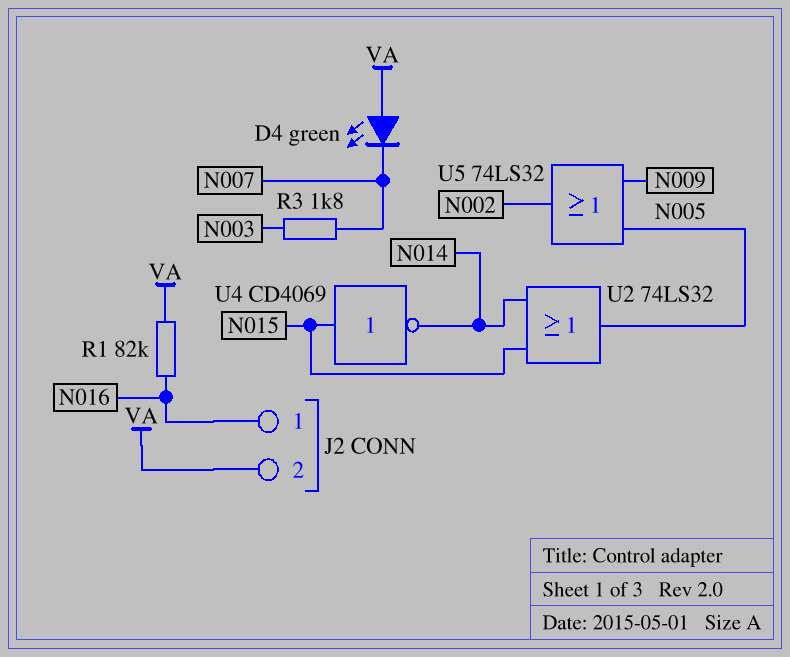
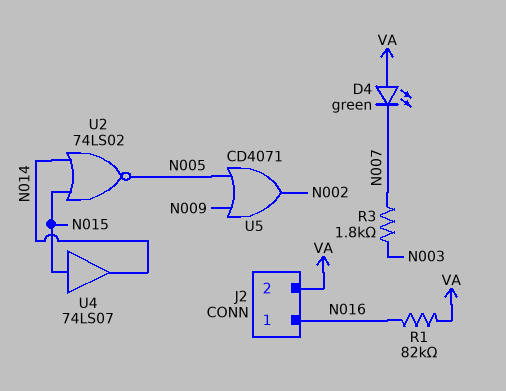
U2: OR 74LS32 (in N014, in N015, out N005) -> NOR 74LS02 (in N014, in N015, out N005)
U4: NOT CD4069 (in N015, out N014) -> buffer 74LS07 (in N015, out N014)
U5: OR 74LS32 (in N005, in N009, out N002) -> OR CD4071 (in N005, in N009, out N002)

